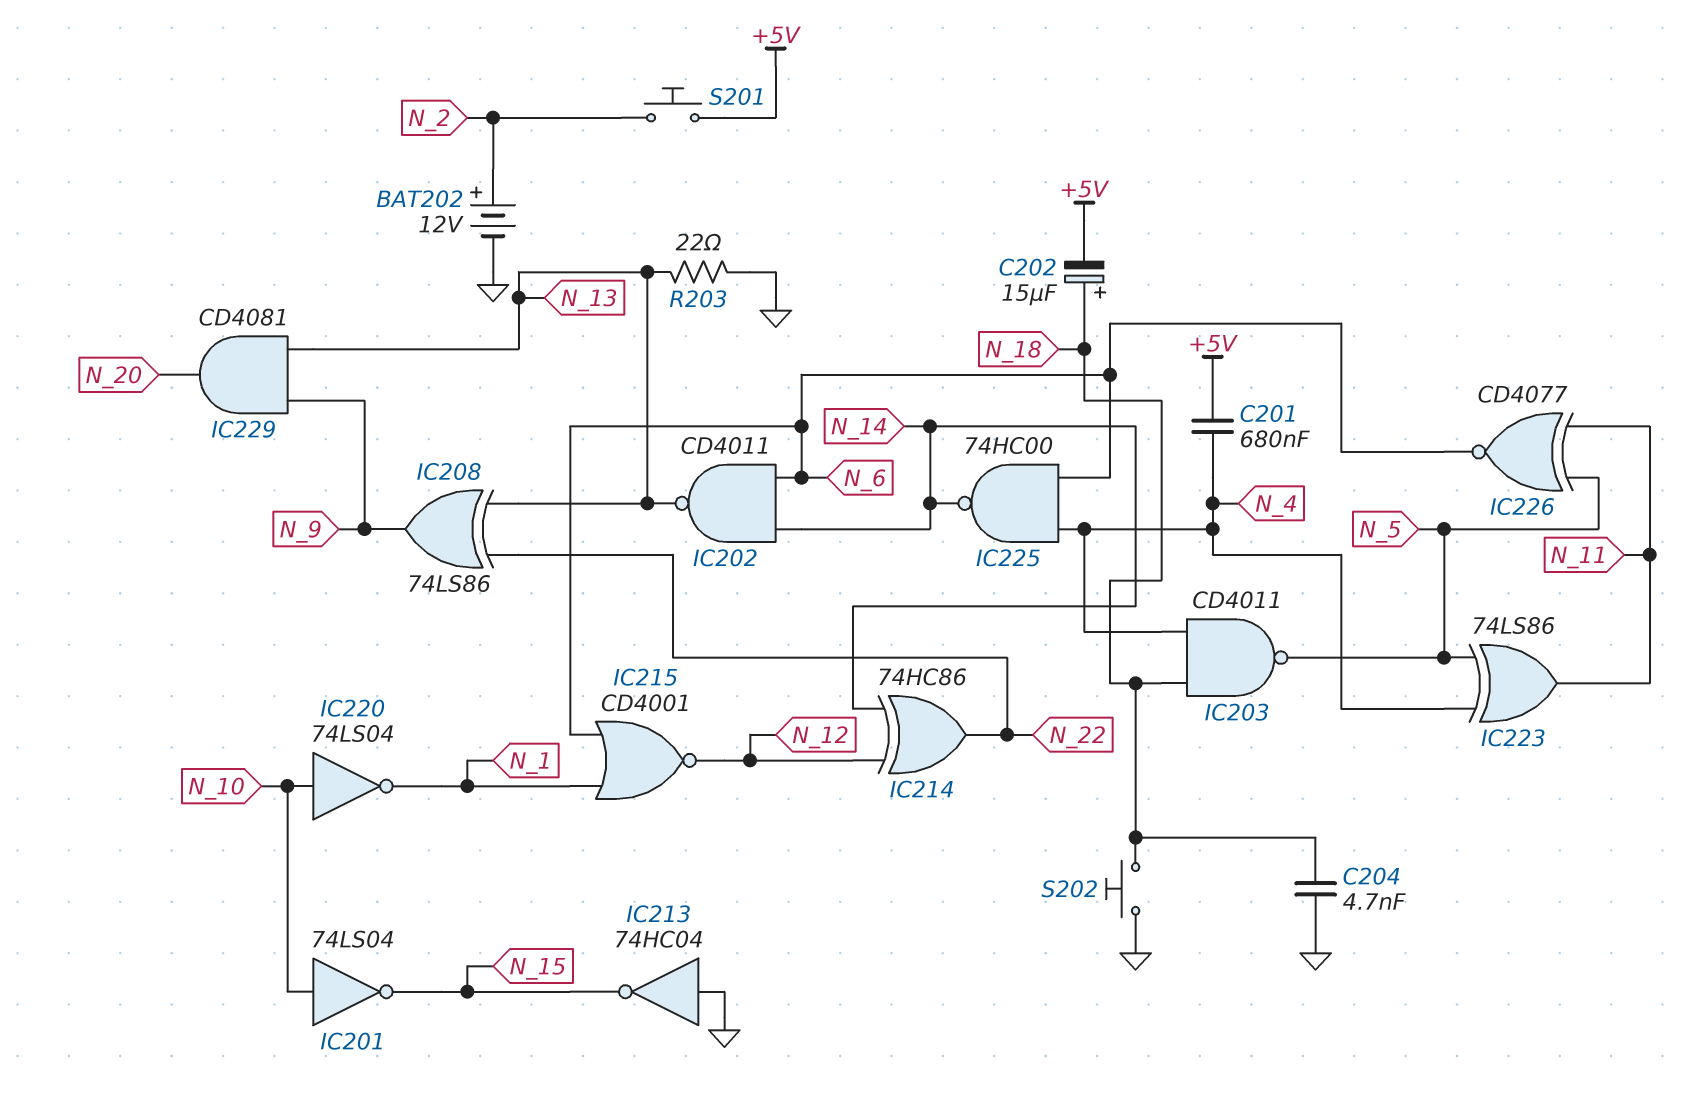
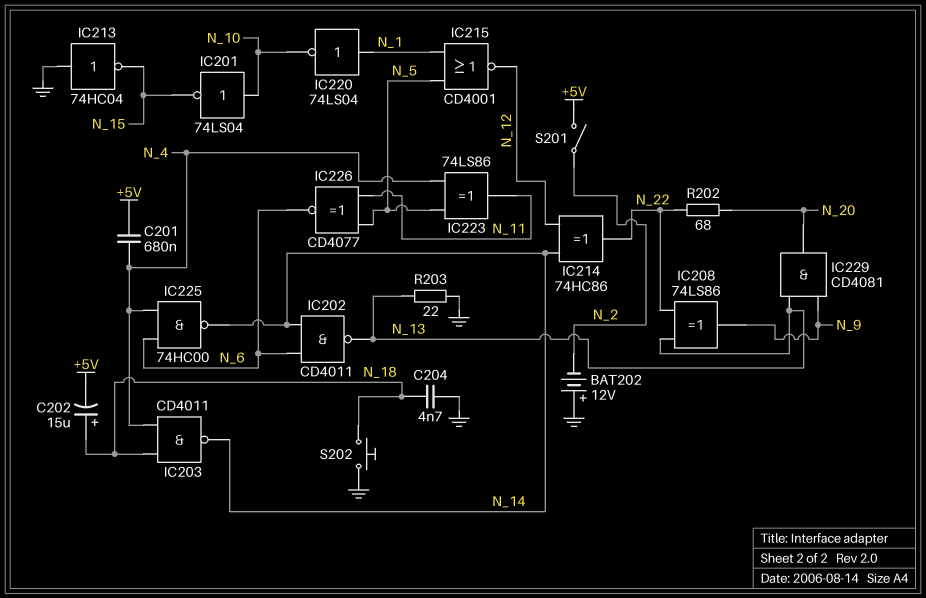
BAT202: 12V (plus N_2, minus GND) -> 12V (plus GND, minus N_2)
IC203: NAND CD4011 (in N_4, in N_18, out N_5) -> NAND CD4011 (in N_4, in N_18, out N_14)
IC215: NOR CD4001 (in N_1, in N_6, out N_12) -> NOR CD4001 (in N_1, in N_5, out N_12)
IC220: NOT 74LS04 (in N_10, out N_1) -> NOT 74LS04 (in N_1, out N_10)
R202: none -> 68 (N_20, N_22)
S201: button (+5V, N_2) -> switch (+5V, N_2)

